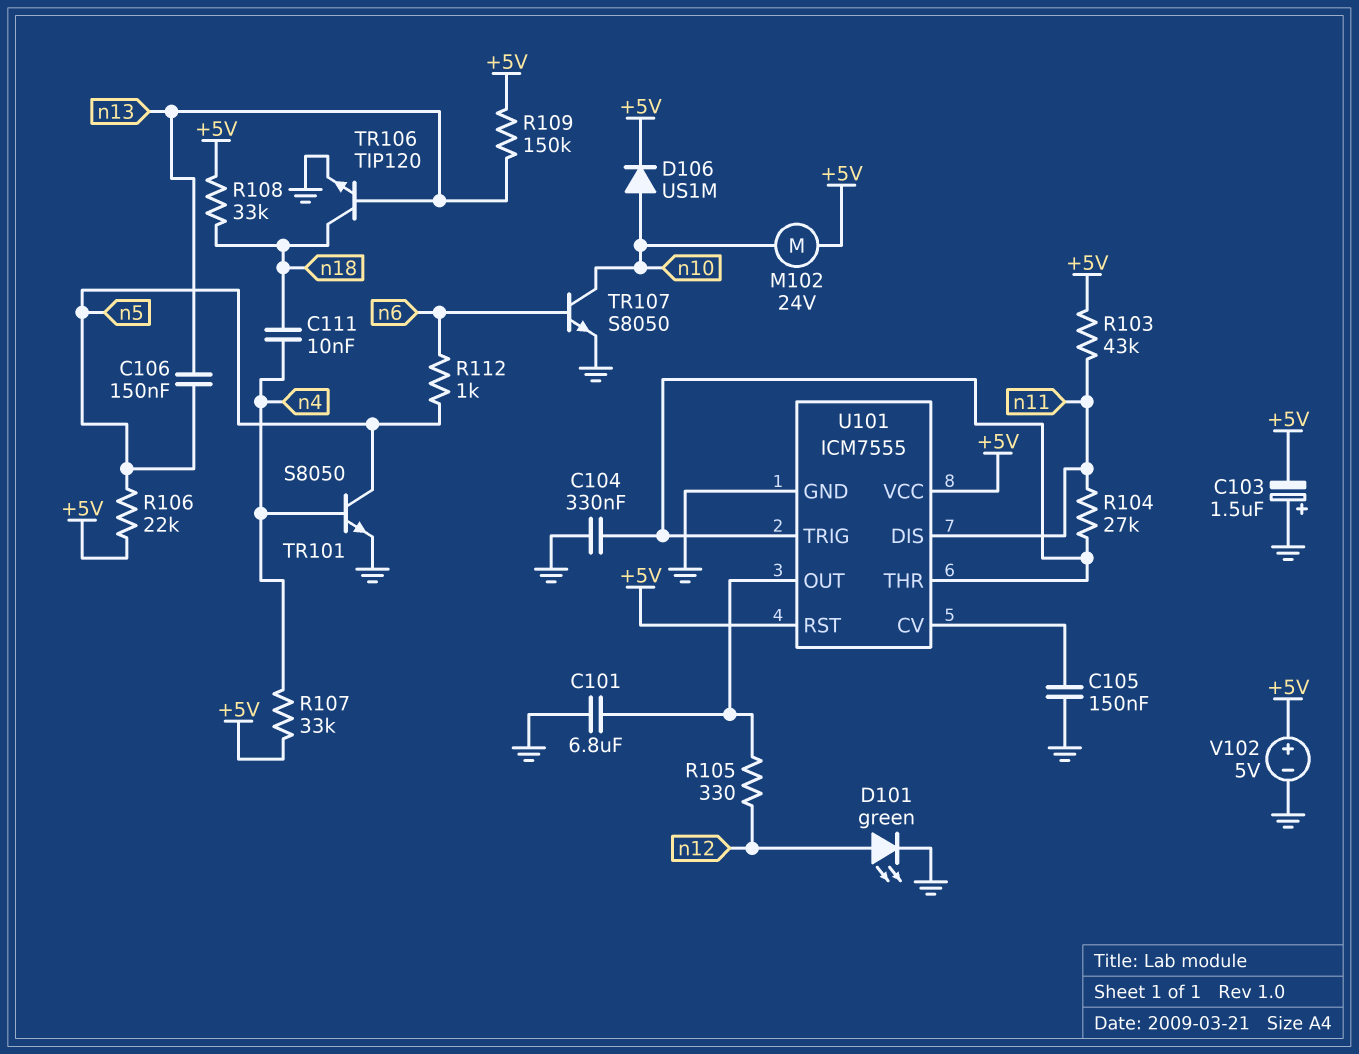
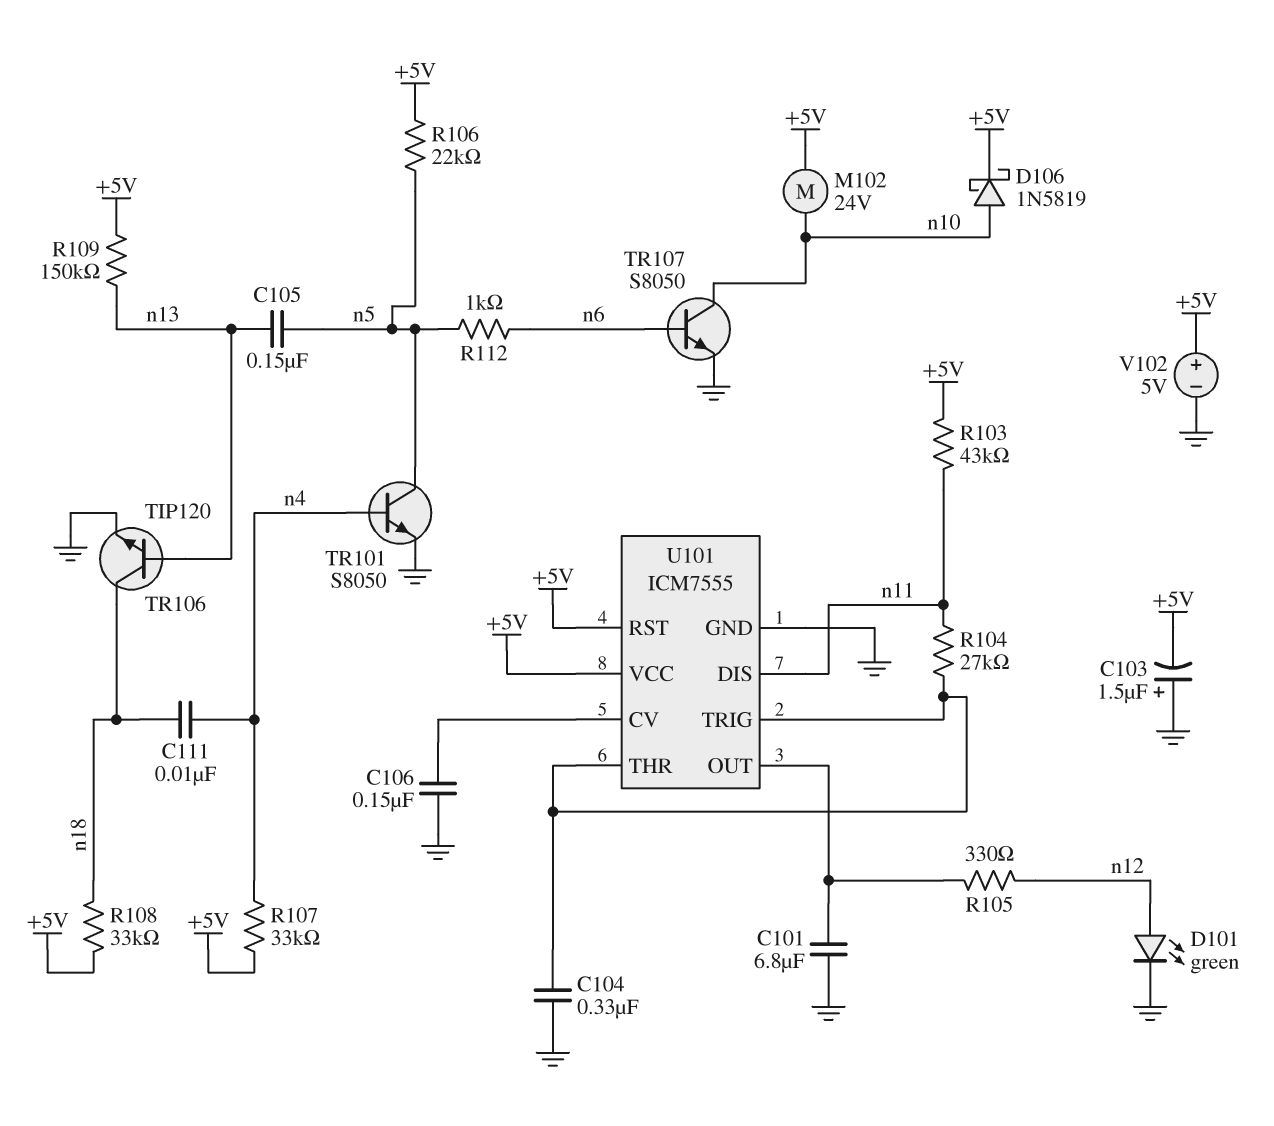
C105: 150nF (GND, U101/CV) -> 150nF (n5, n13)
C106: 150nF (n5, n13) -> 150nF (GND, U101/CV)
D106: diode US1M (A n10, K +5V) -> schottky 1N5819 (A n10, K +5V)

